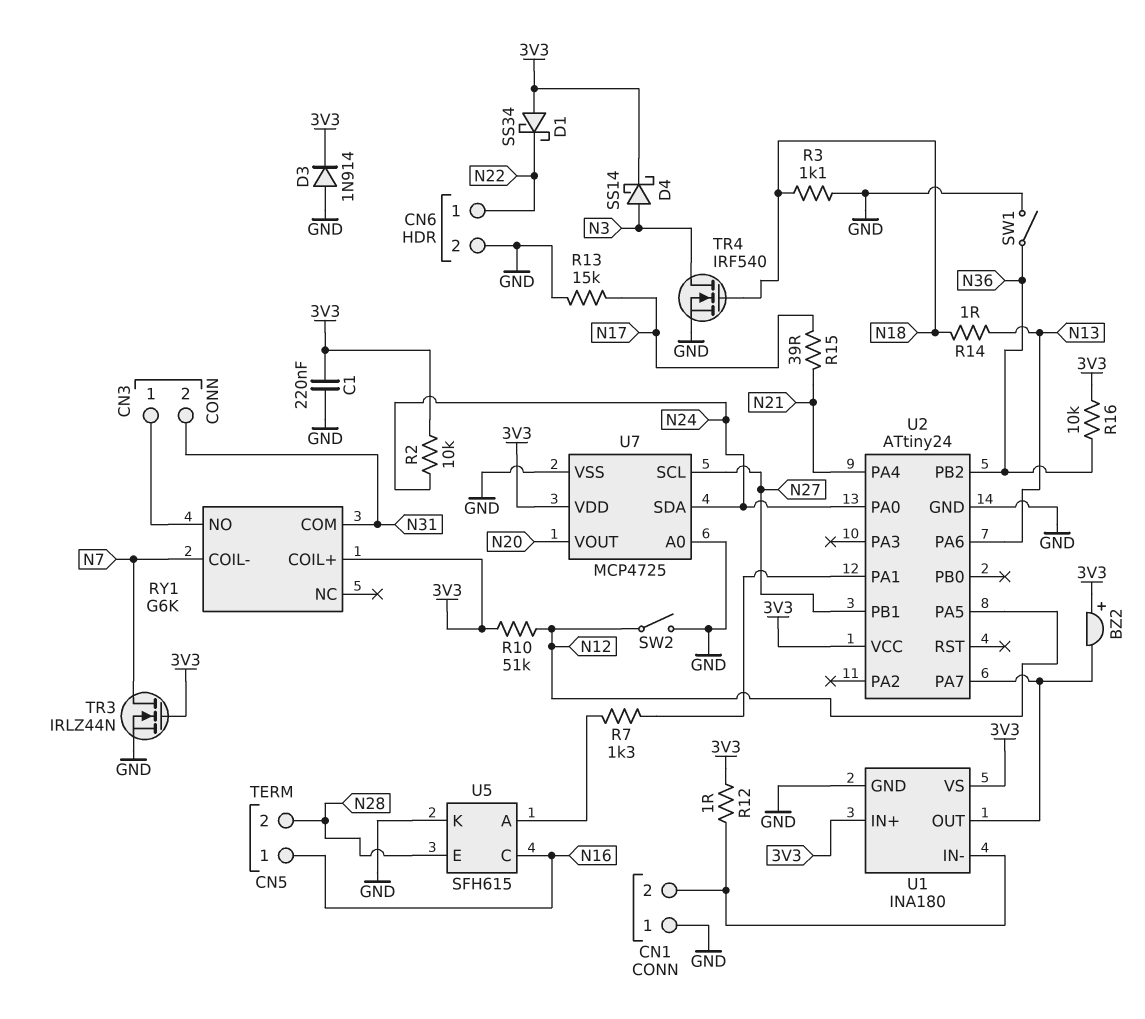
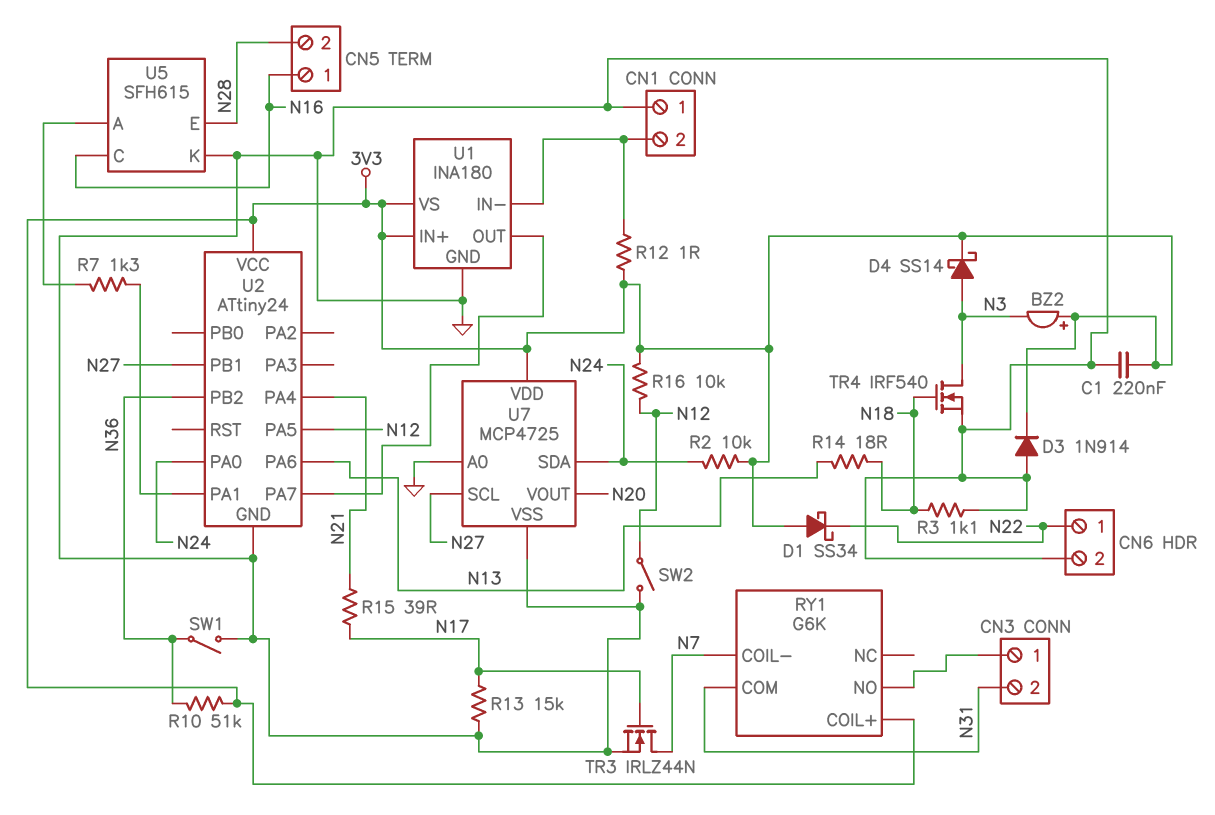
BZ2: buzzer (plus 3V3, minus U1/OUT) -> buzzer (plus 3V3, minus N3)
R10: 51k (3V3, N12) -> 51k (3V3, N36)
R14: 1 (N13, N18) -> 18 (N13, N18)
R16: 10k (3V3, N36) -> 10k (3V3, N12)
TR3: NMOS IRLZ44N (G 3V3, D N7, S GND) -> NMOS IRLZ44N (G N17, D N7, S GND)

